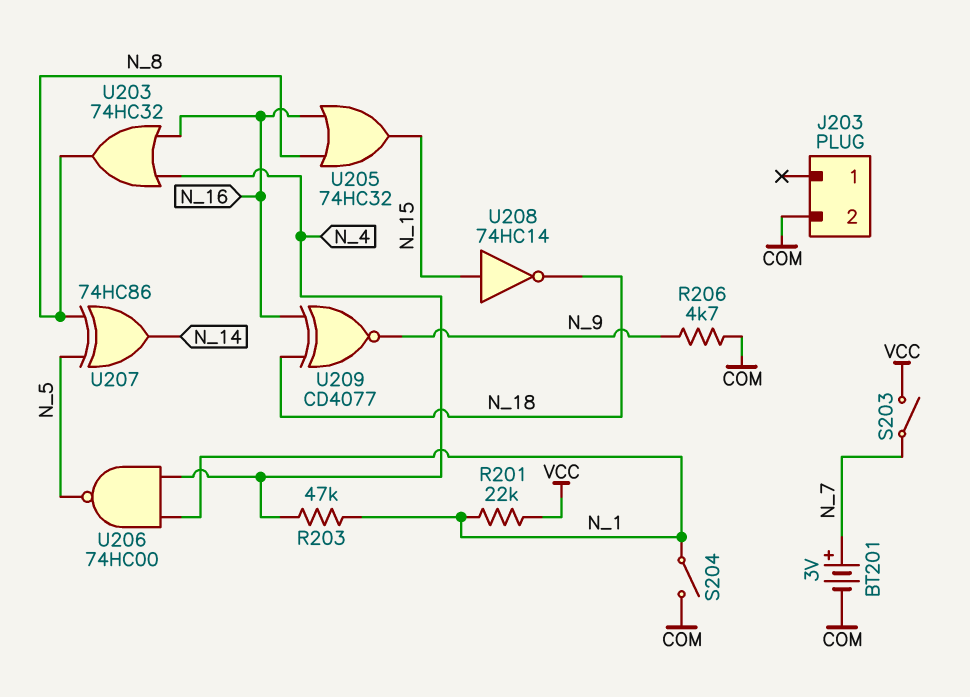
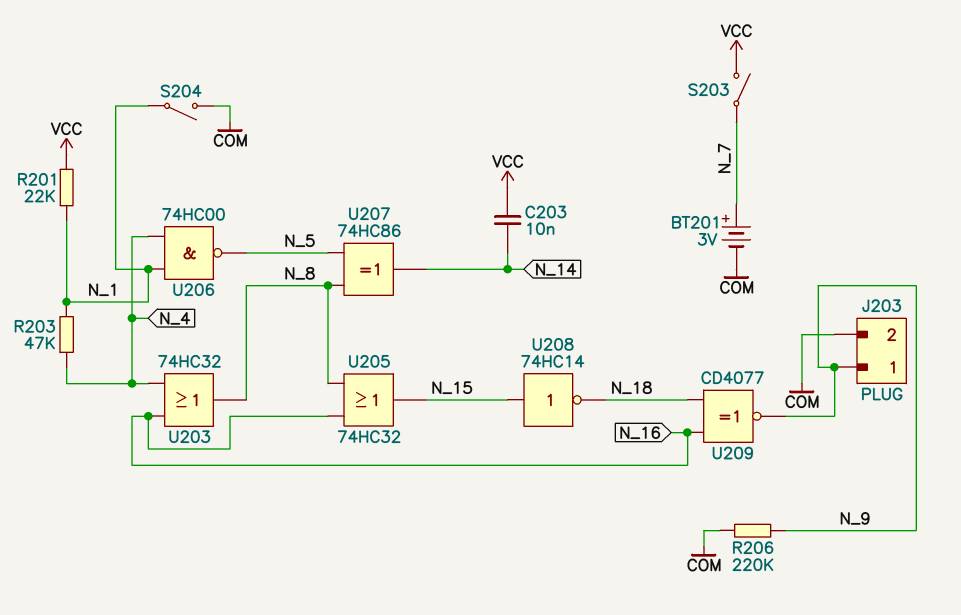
C203: none -> 10nF (N_14, VCC)
J203 pin 1: none -> N_9
R206: 4.7k (COM, N_9) -> 220k (COM, N_9)

